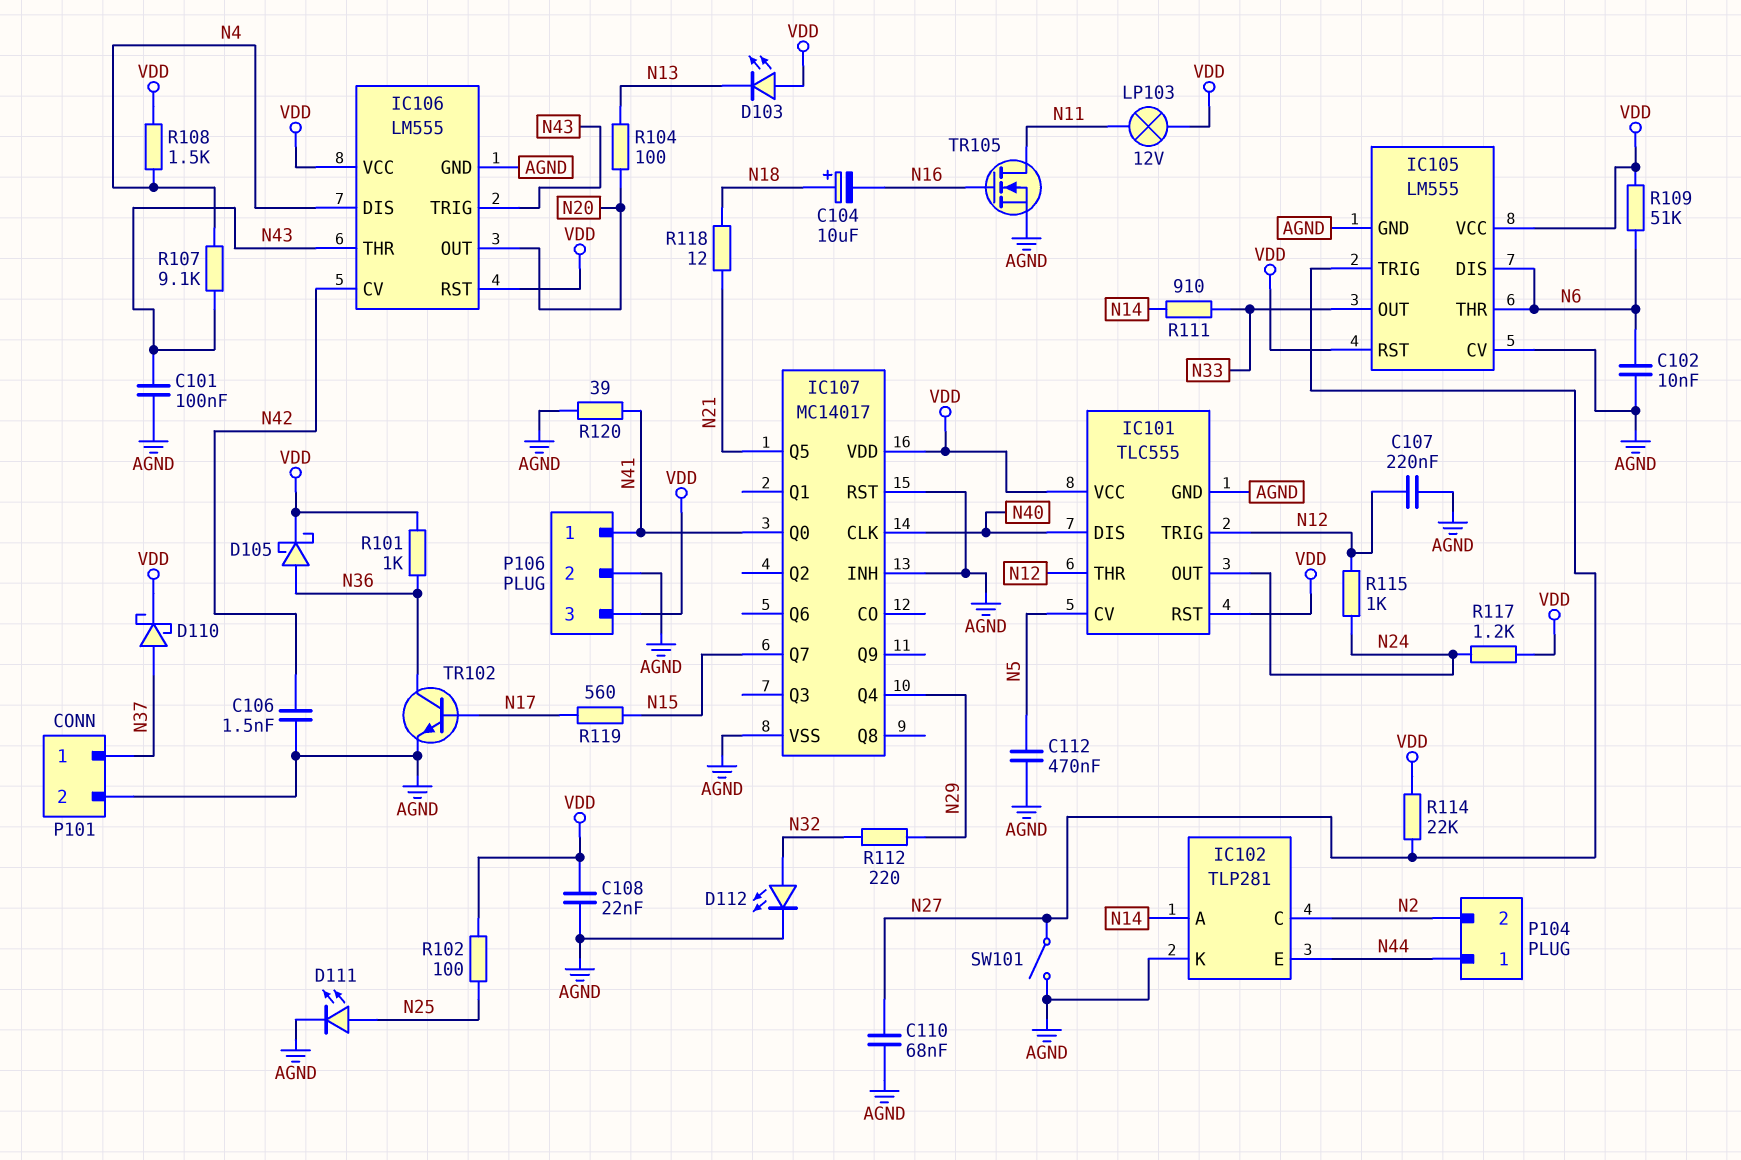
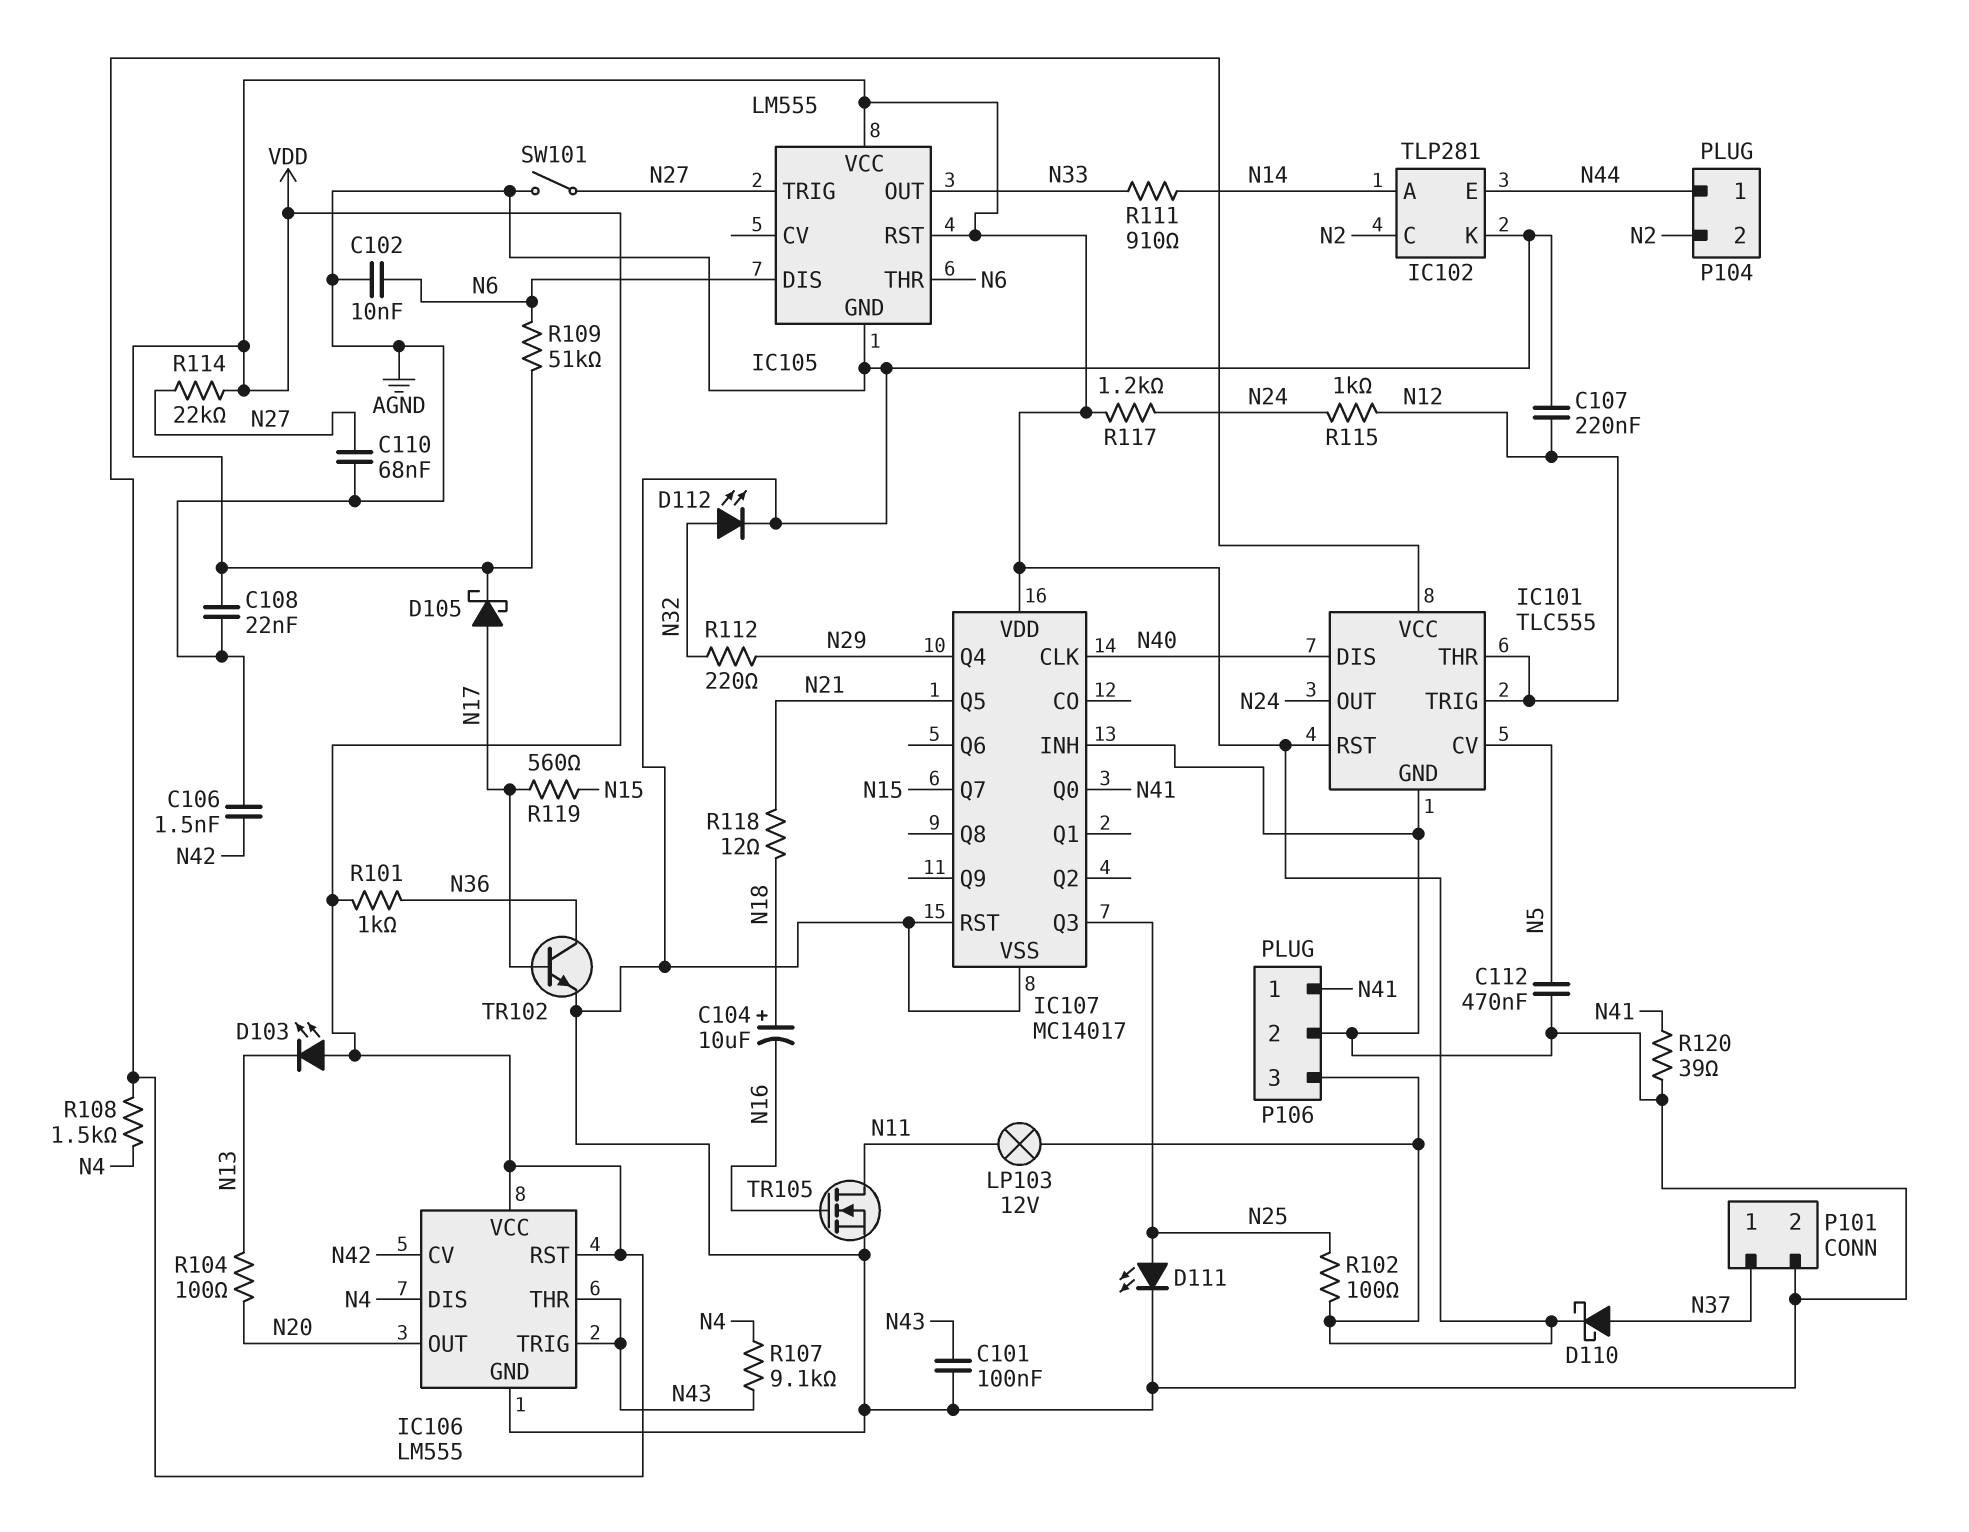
D105: schottky (A N36, K VDD) -> schottky (A N17, K VDD)
IC105 pin CV: AGND -> none
IC107 pin Q3: none -> N25

